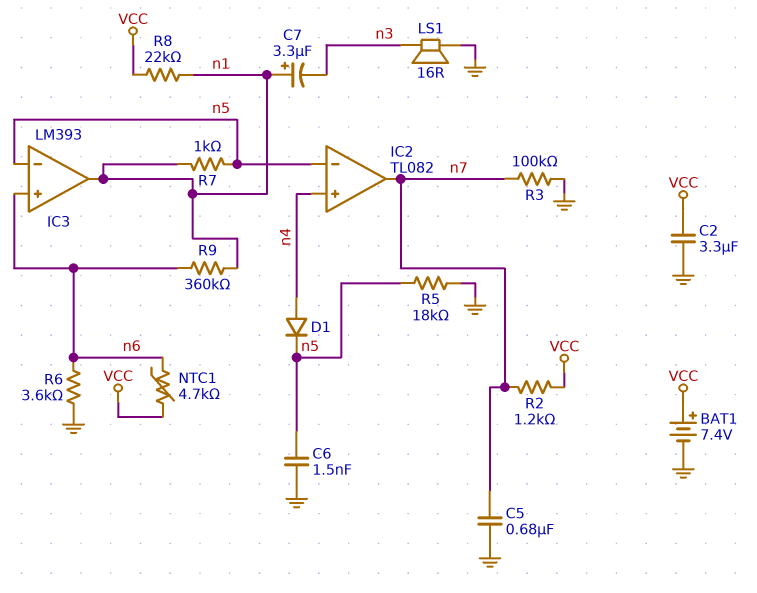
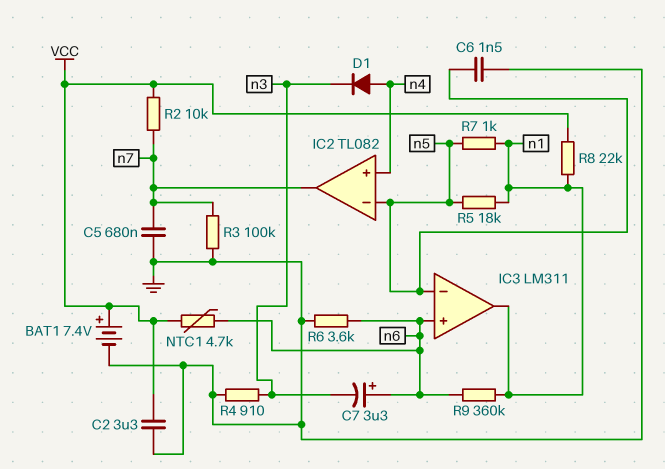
C7: 3.3uF (plus n1, minus n3) -> 3.3uF (plus n6, minus n3)
D1: diode (A n4, K n5) -> diode (A n4, K n3)
IC3: LM393 -> LM311
LS1: speaker 16R (GND, n3) -> none
R2: 1.2k (VCC, n7) -> 10k (VCC, n7)
R4: none -> 910 (GND, n3)
R5: 18k (GND, n5) -> 18k (n1, n5)

